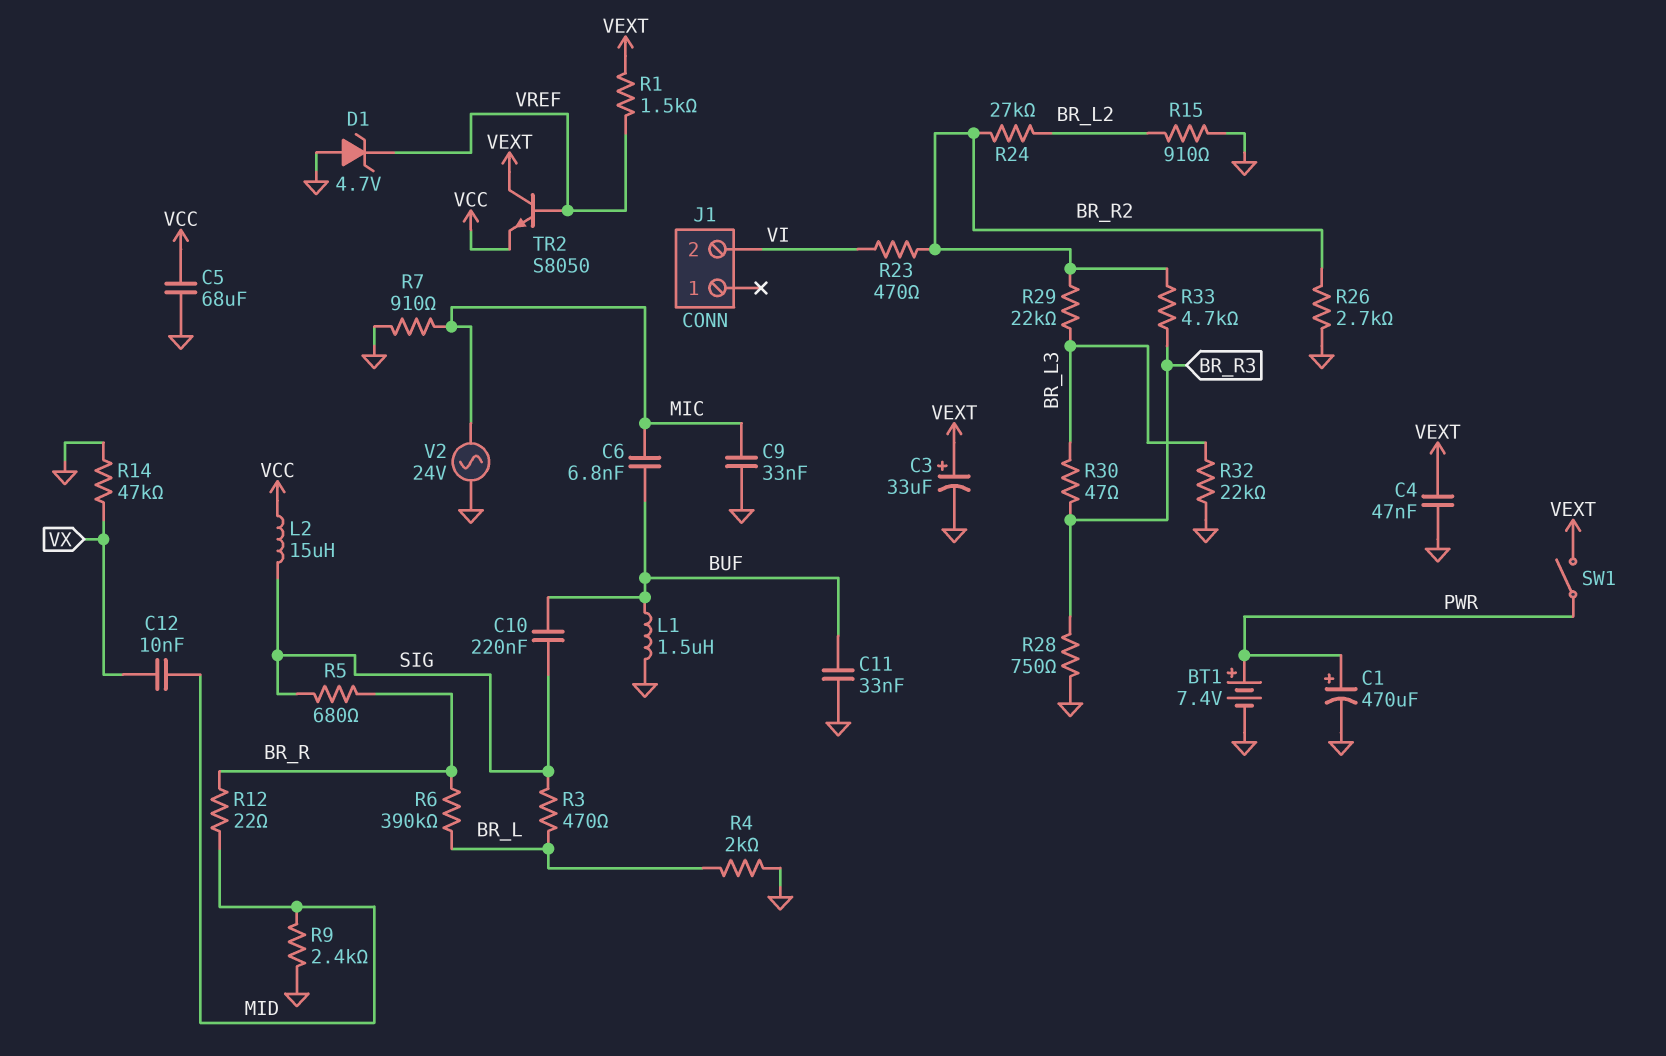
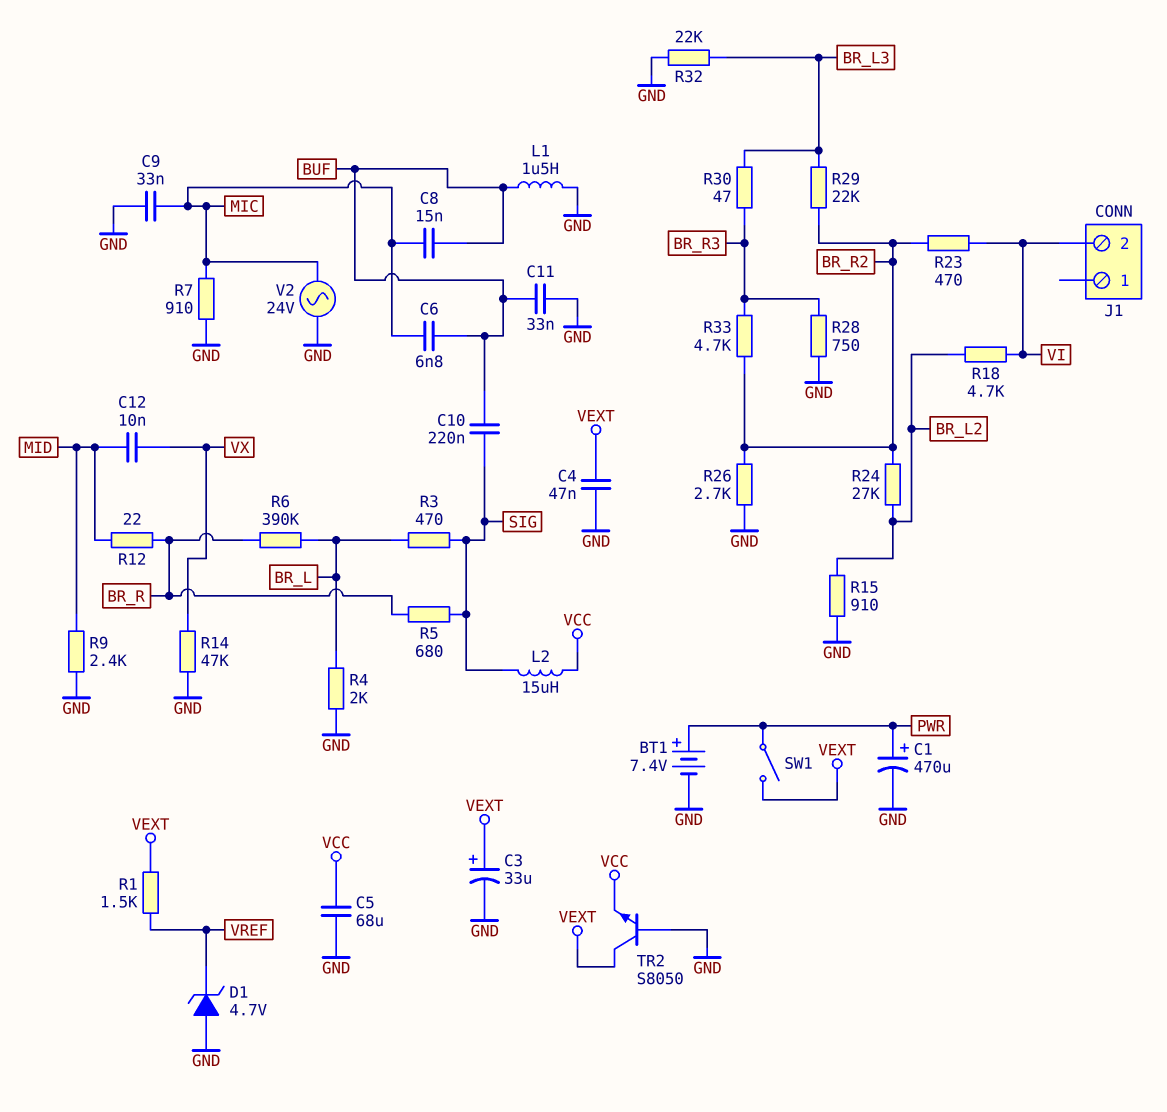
C8: none -> 15nF (BUF, MIC)
R18: none -> 4.7k (BR_L2, VI)
TR2: NPN S8050 (B VREF, C VEXT, E VCC) -> NPN S8050 (B GND, C VEXT, E VCC)

